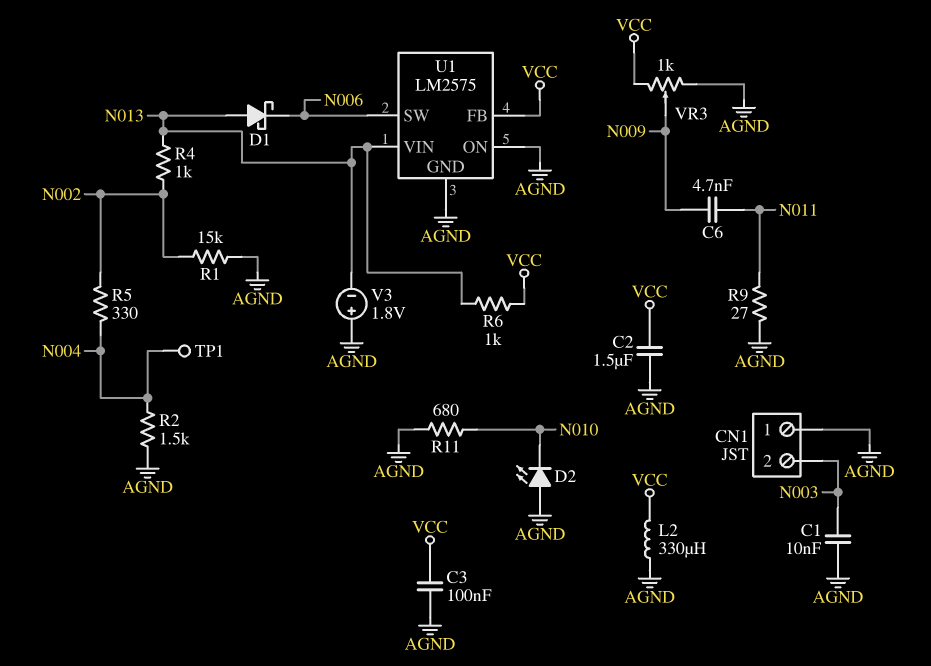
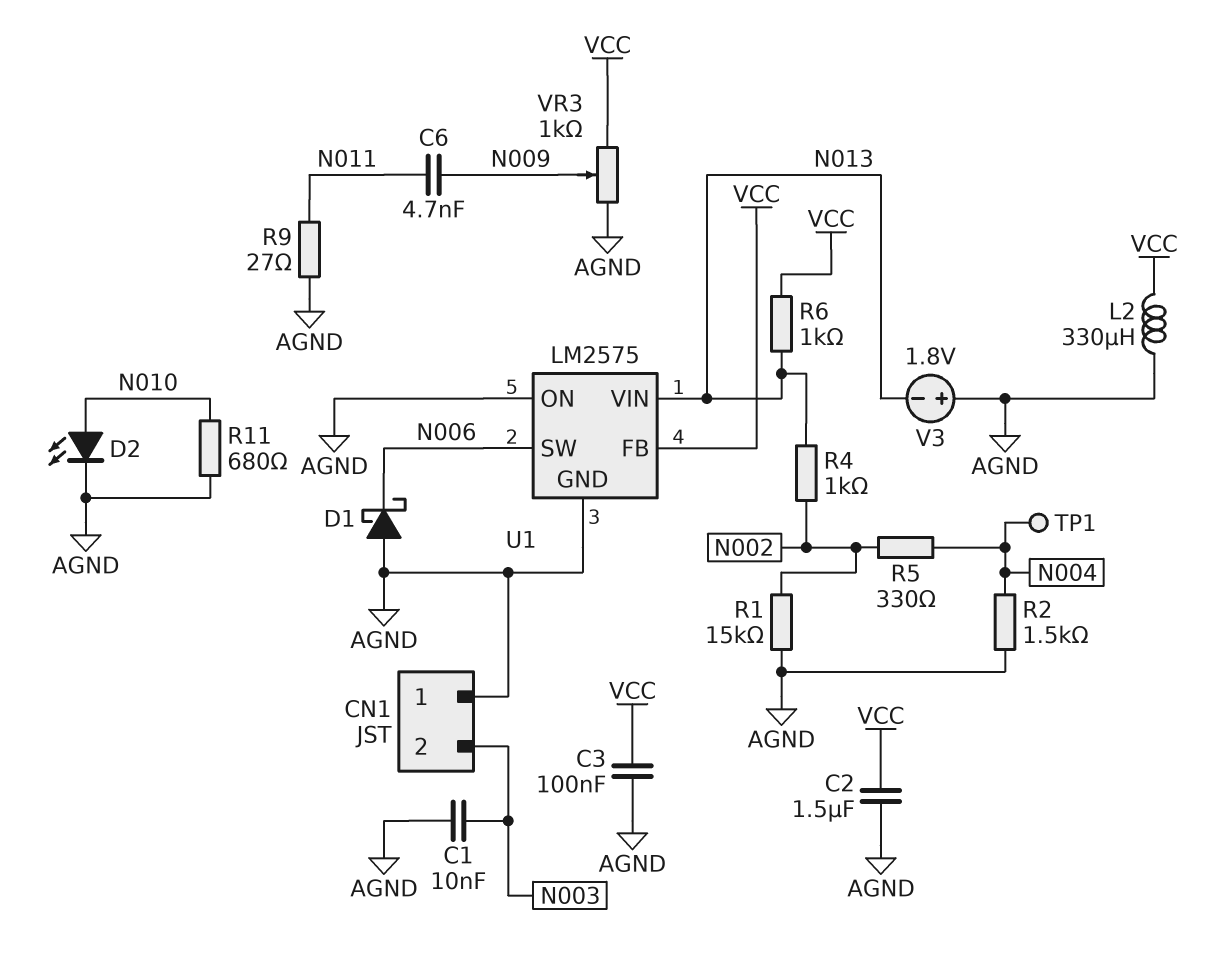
D1: schottky (A N013, K N006) -> schottky (A AGND, K N006)
D2: LED (A AGND, K N010) -> LED (A N010, K AGND)

